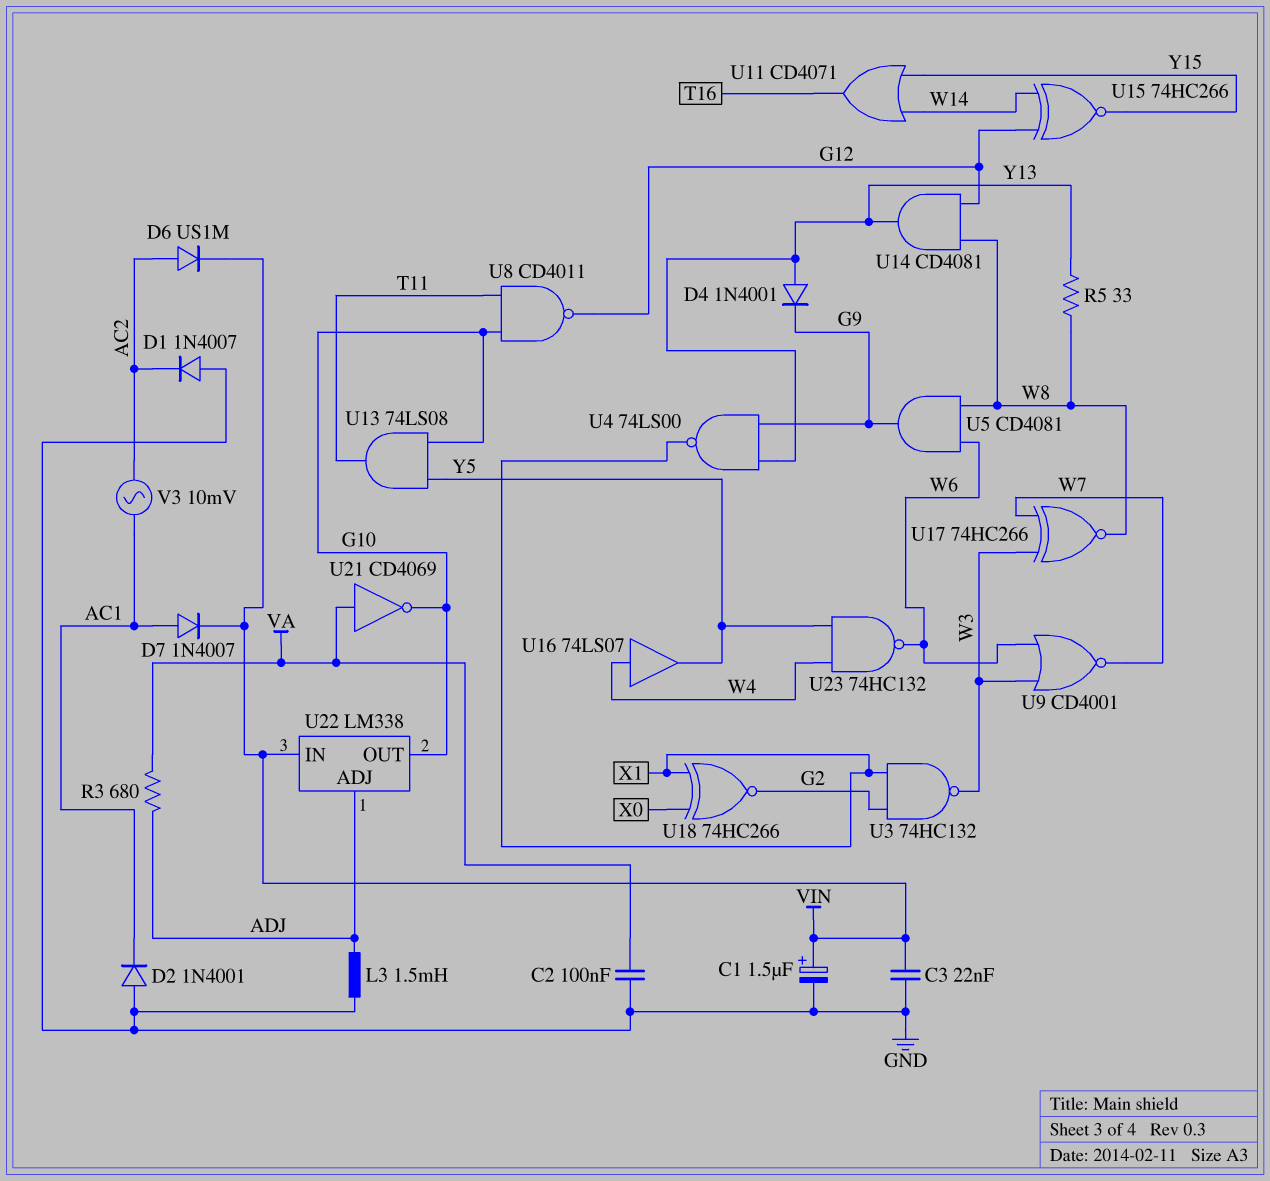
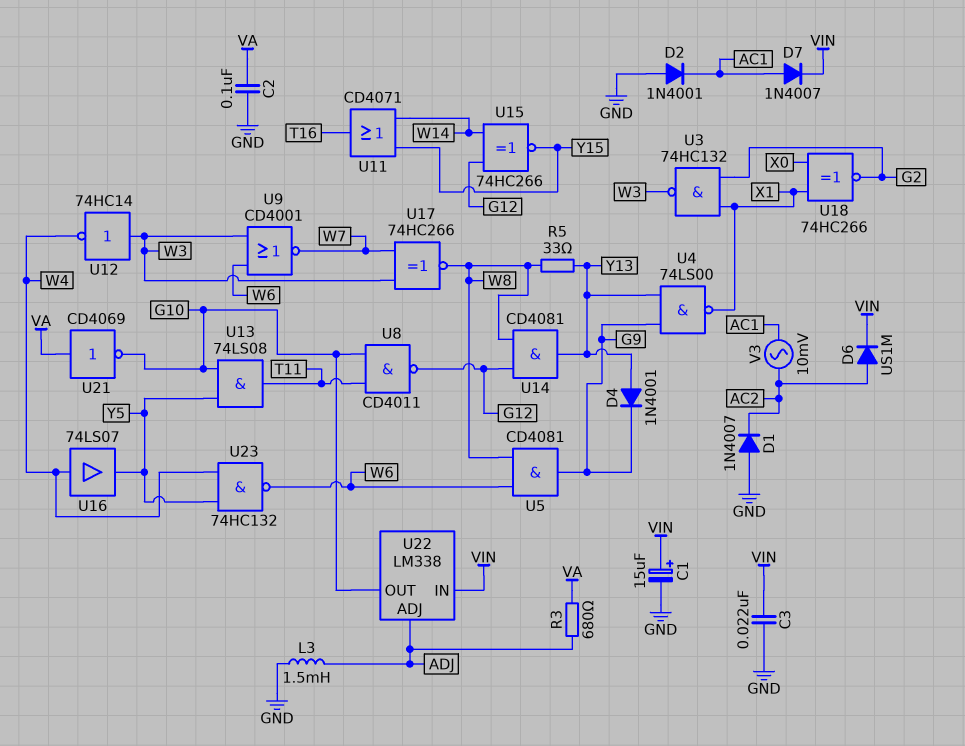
C1: 1.5uF (plus VIN, minus GND) -> 15uF (plus VIN, minus GND)
U12: none -> NOT 74HC14 (in W3, out W4)

